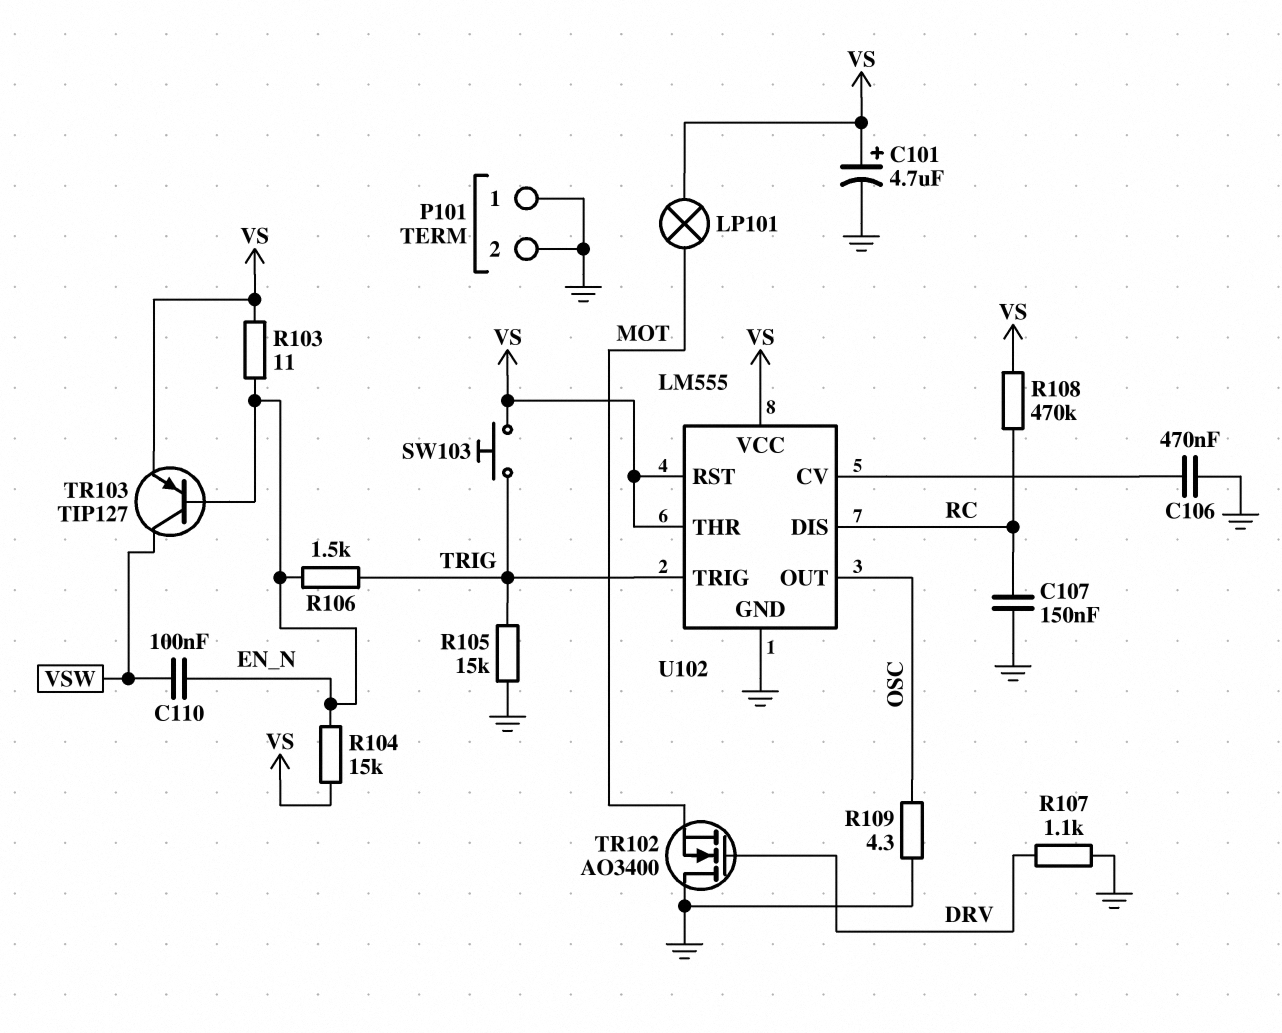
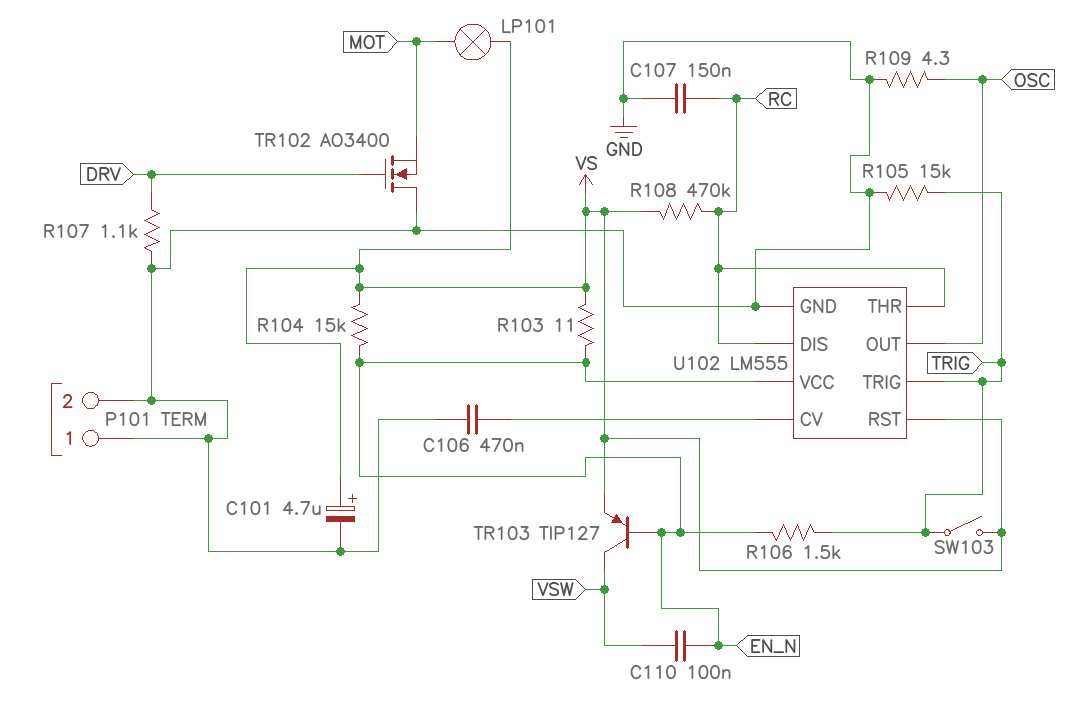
SW103: button (TRIG, VS) -> switch (TRIG, VS)
U102 pin THR: VS -> RC
U102 pin VCC: VS -> EN_N

